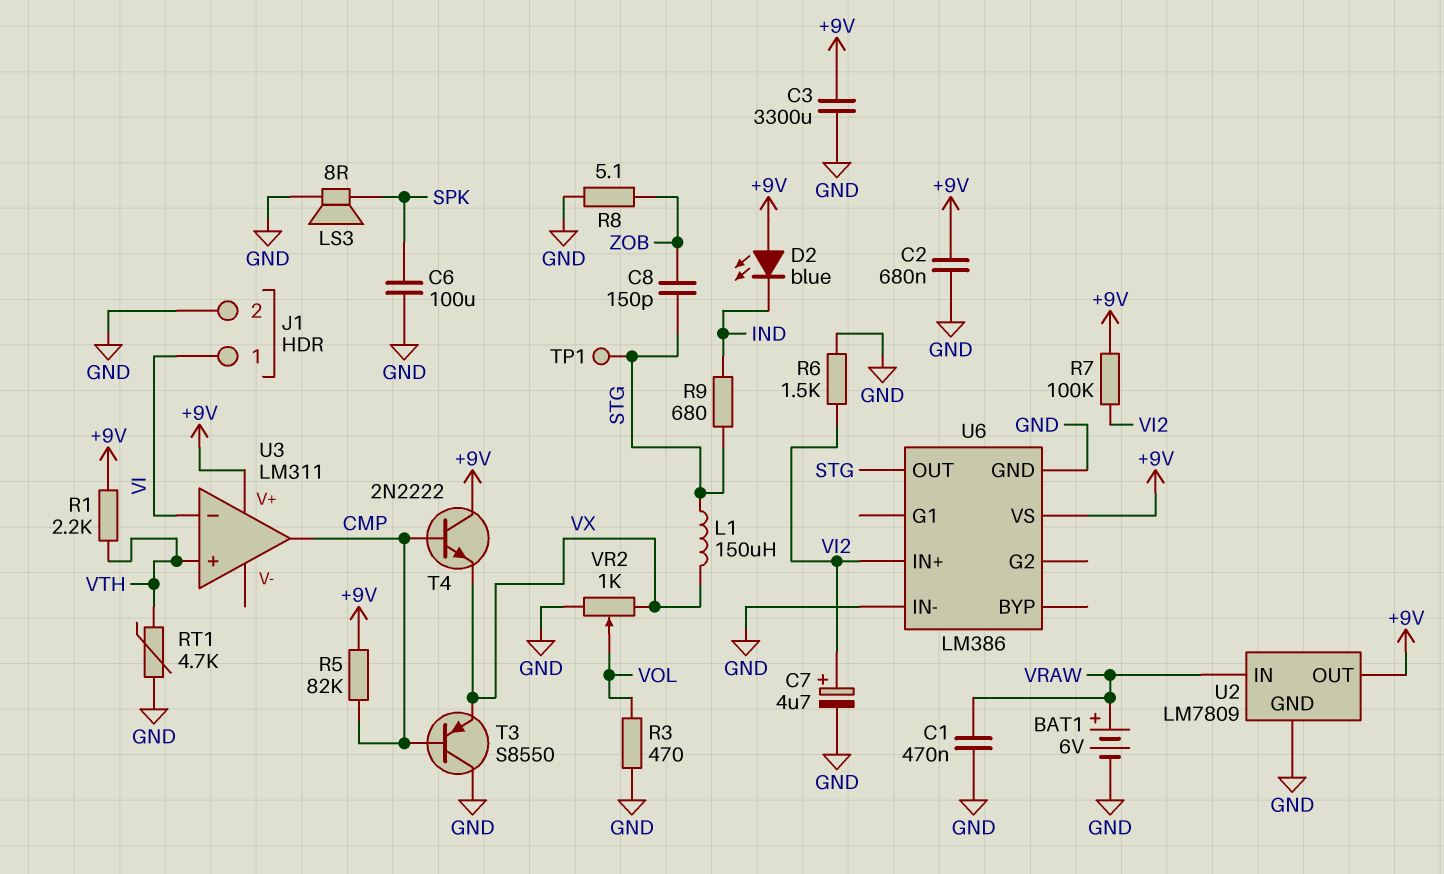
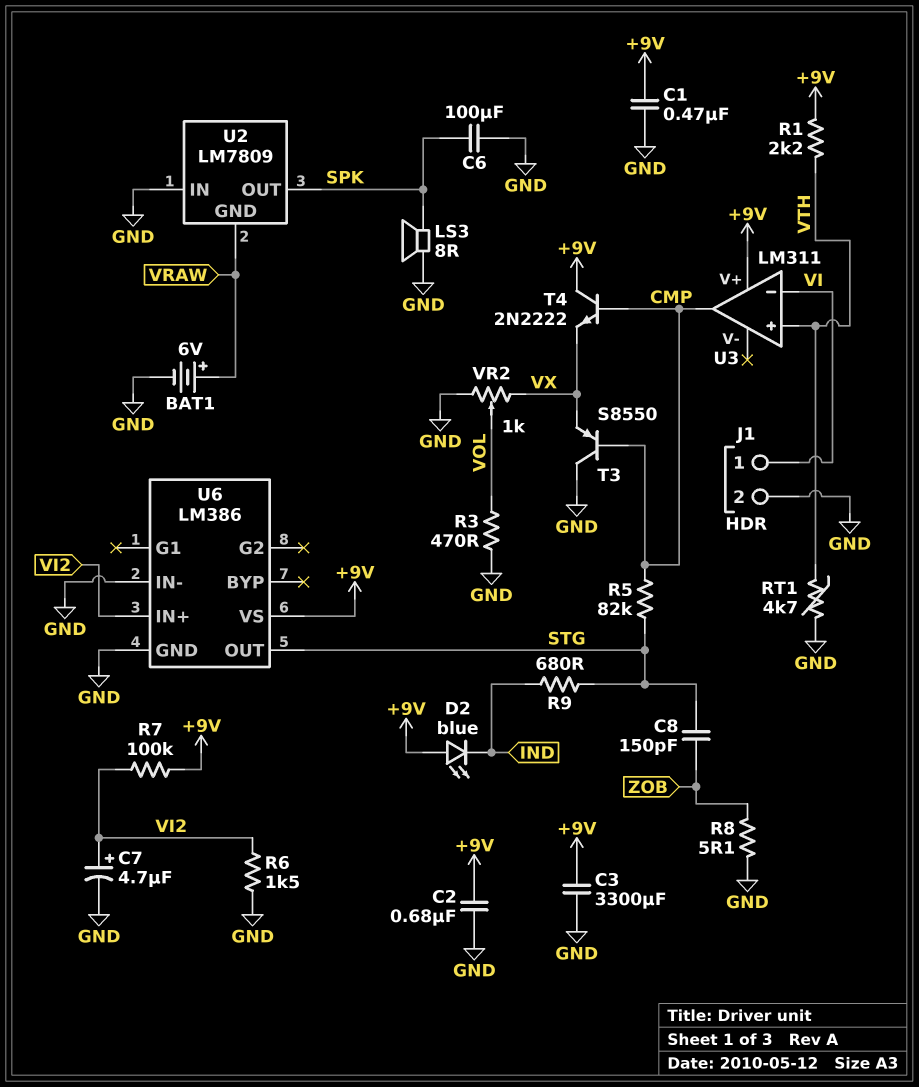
C1: 470nF (GND, VRAW) -> 470nF (+9V, GND)
L1: 150uH (STG, VX) -> none
R5: 82k (+9V, CMP) -> 82k (CMP, STG)
TP1: test point (STG) -> none
U2 pin GND: GND -> VRAW
U2 pin IN: VRAW -> GND
U2 pin OUT: +9V -> SPK

